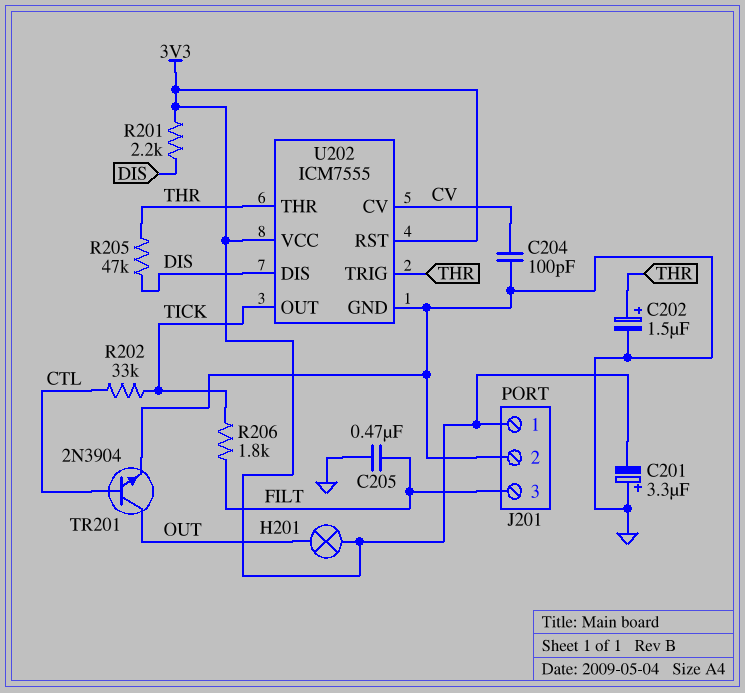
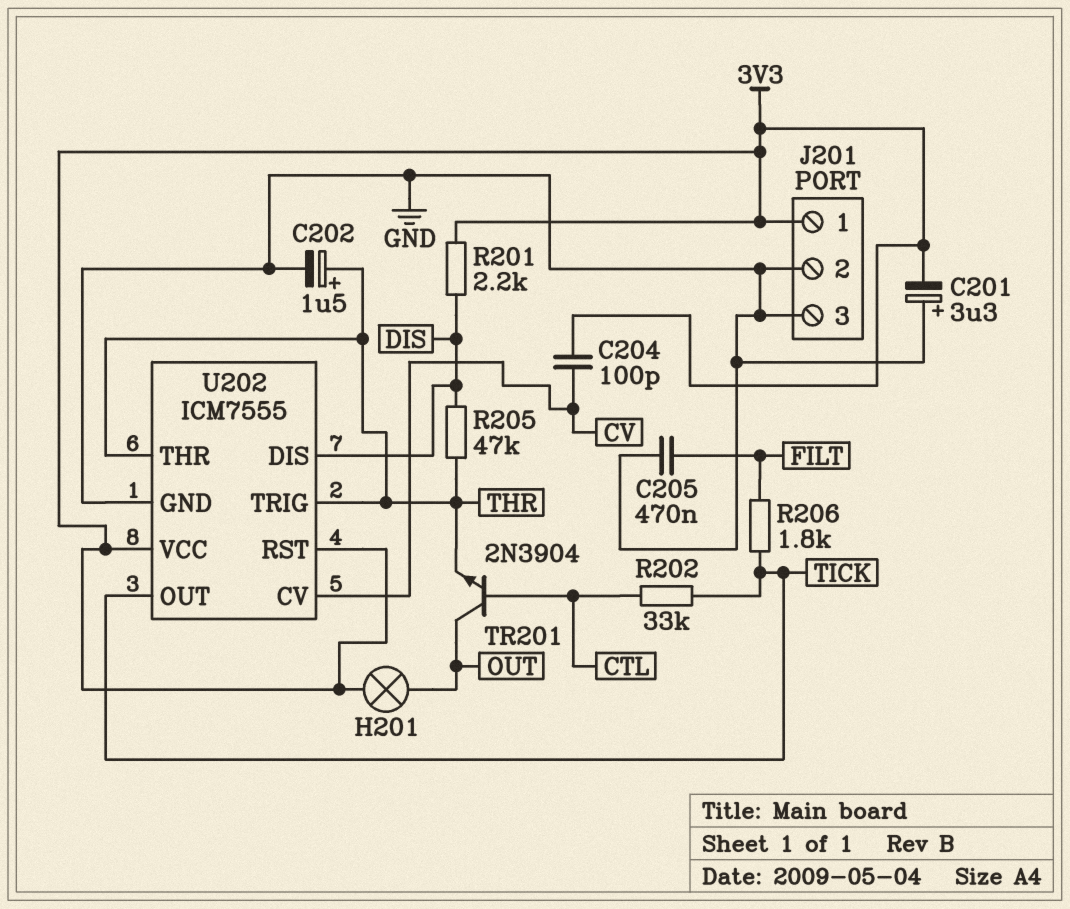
C204: 100pF (CV, GND) -> 100pF (3V3, CV)
J201 pin 3: FILT -> GND
TR201: NPN 2N3904 (B CTL, C OUT, E GND) -> NPN 2N3904 (B CTL, C OUT, E THR)

